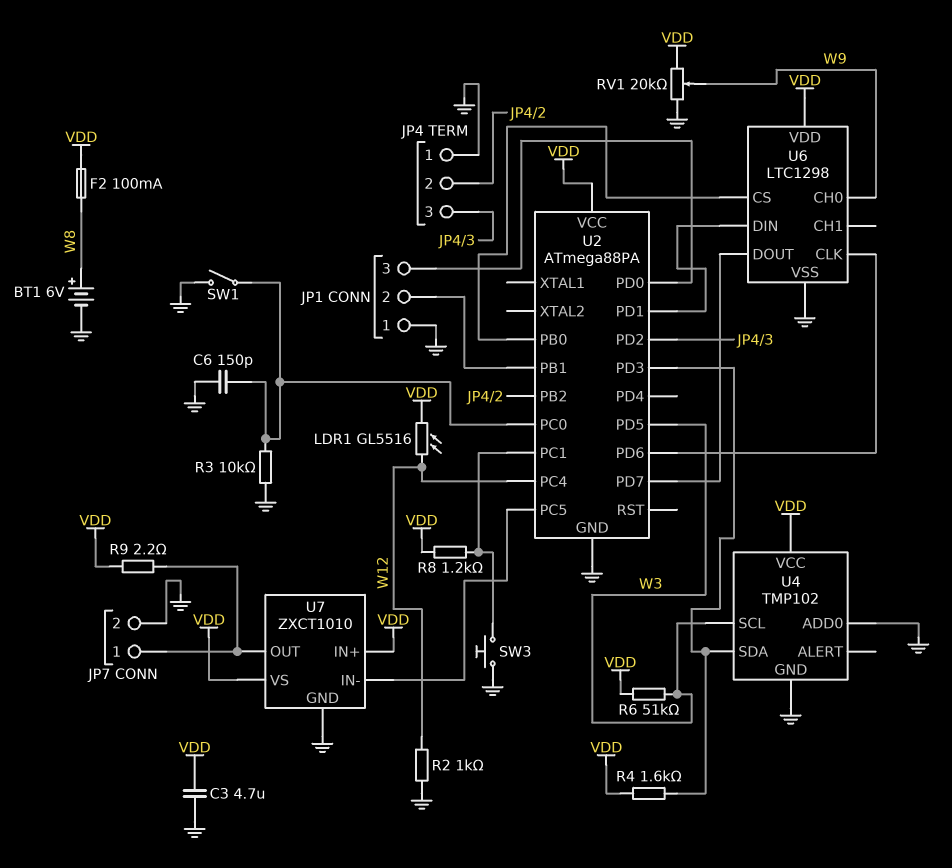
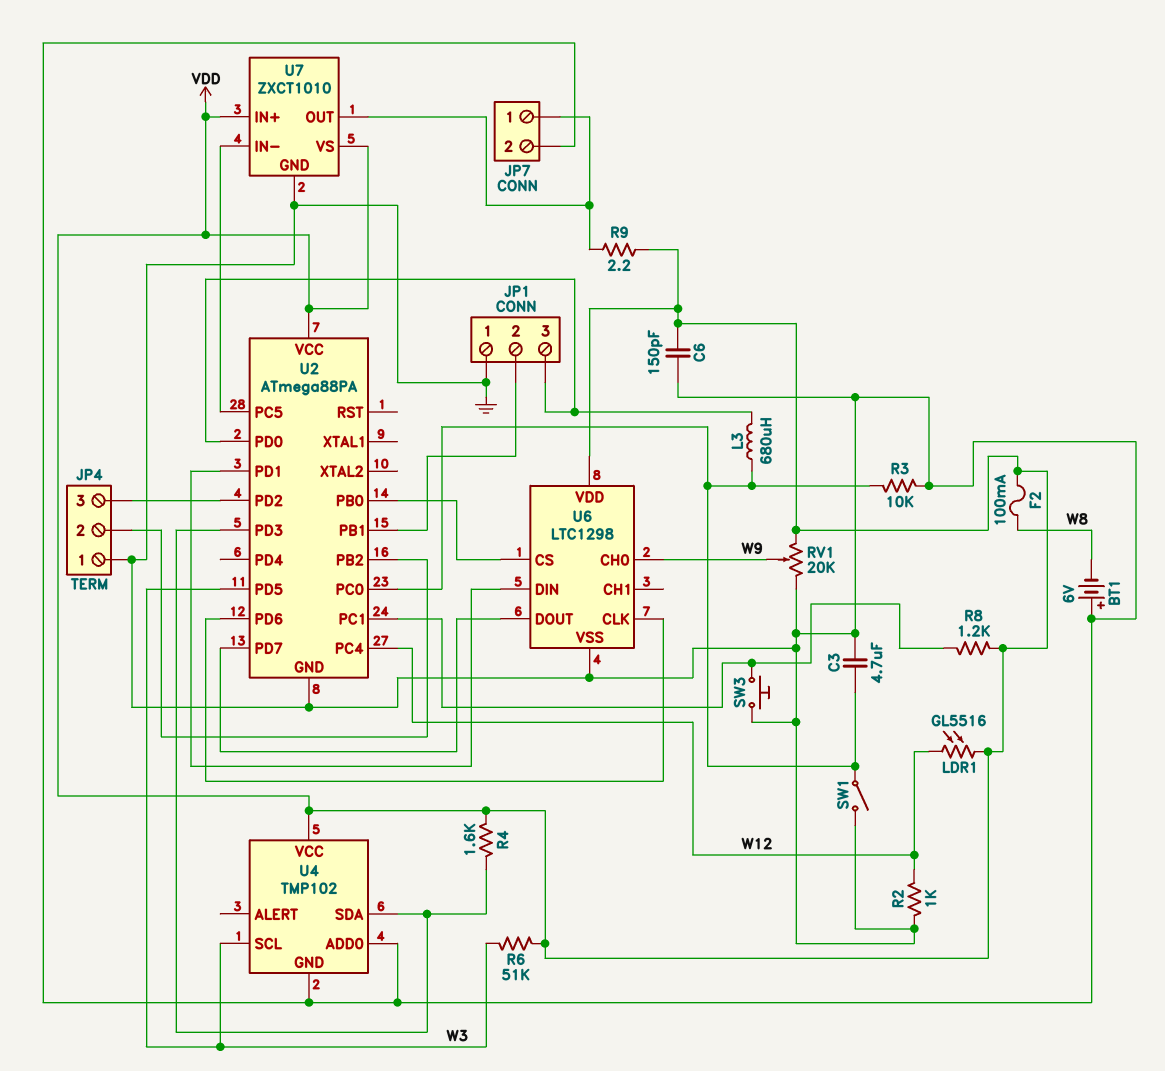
BT1: 6V (plus W8, minus GND) -> 6V (plus GND, minus W8)
C3: 4.7uF (GND, VDD) -> 4.7uF (GND, U2/PC0)
C6: 150pF (GND, U2/PC0) -> 150pF (GND, VDD)
L3: none -> 680uH (JP1/3, U2/PC0)

